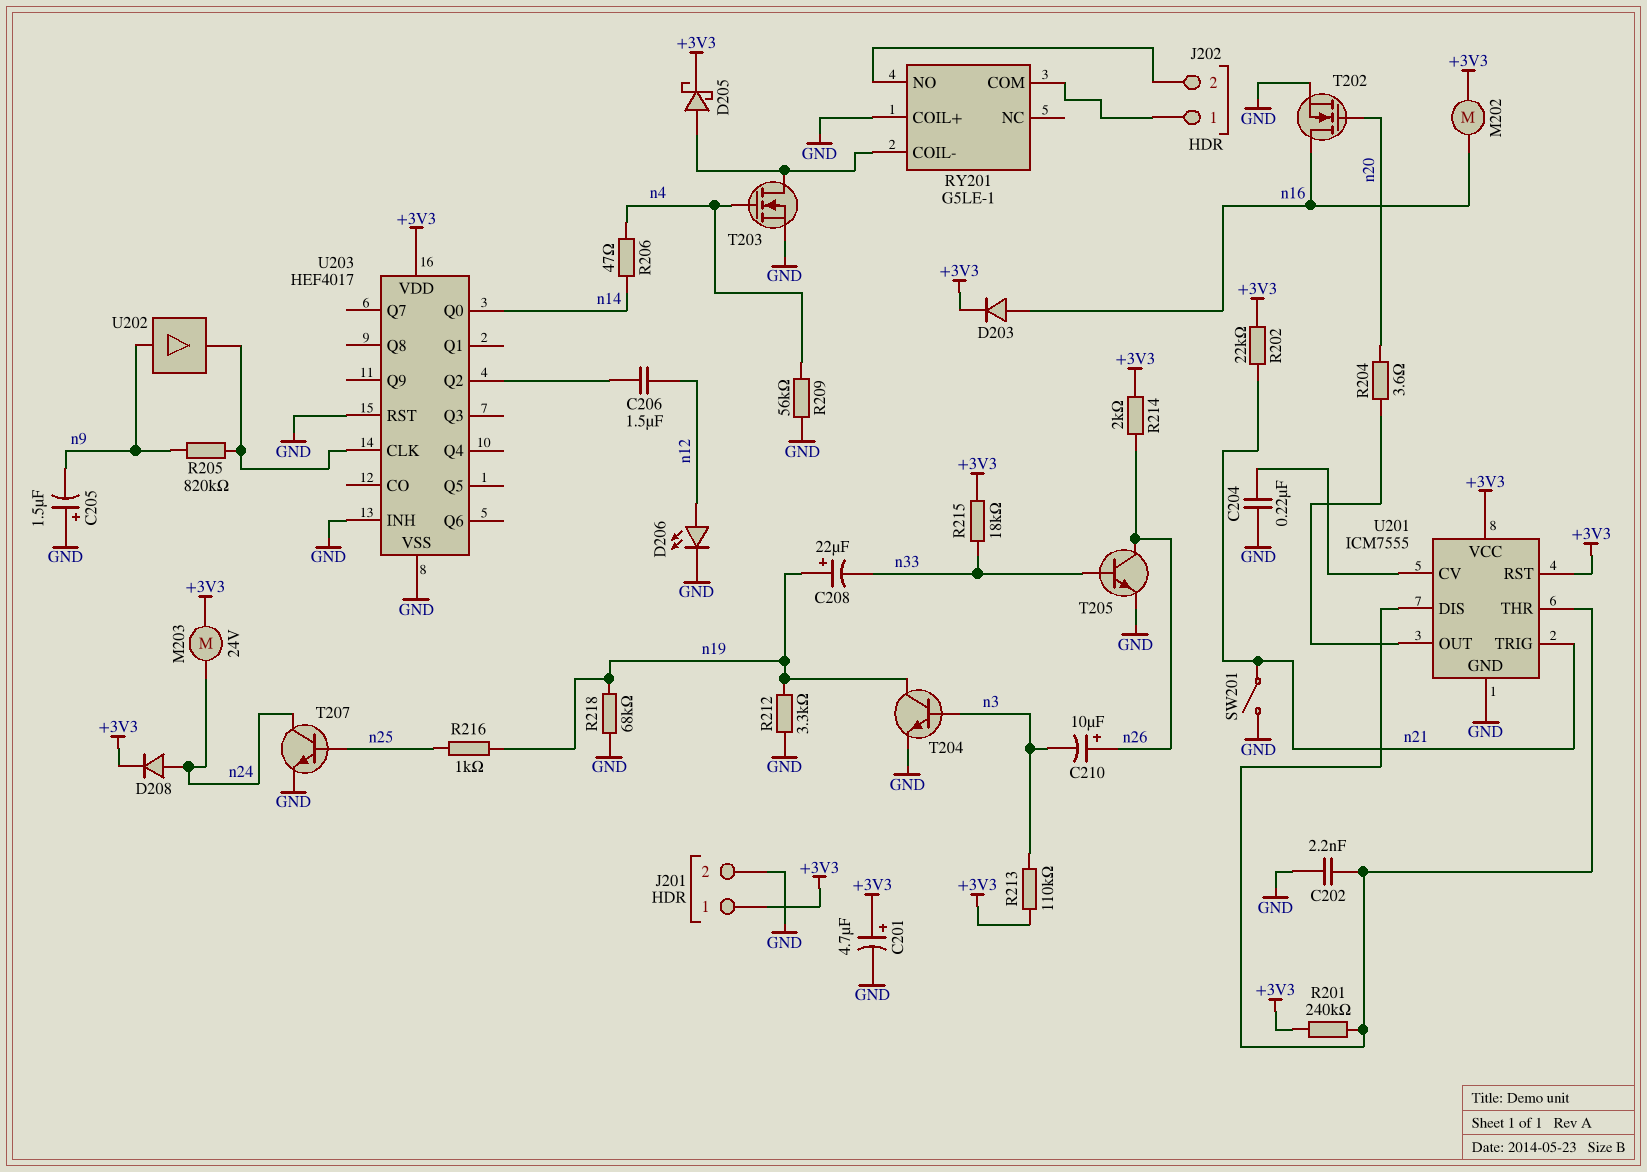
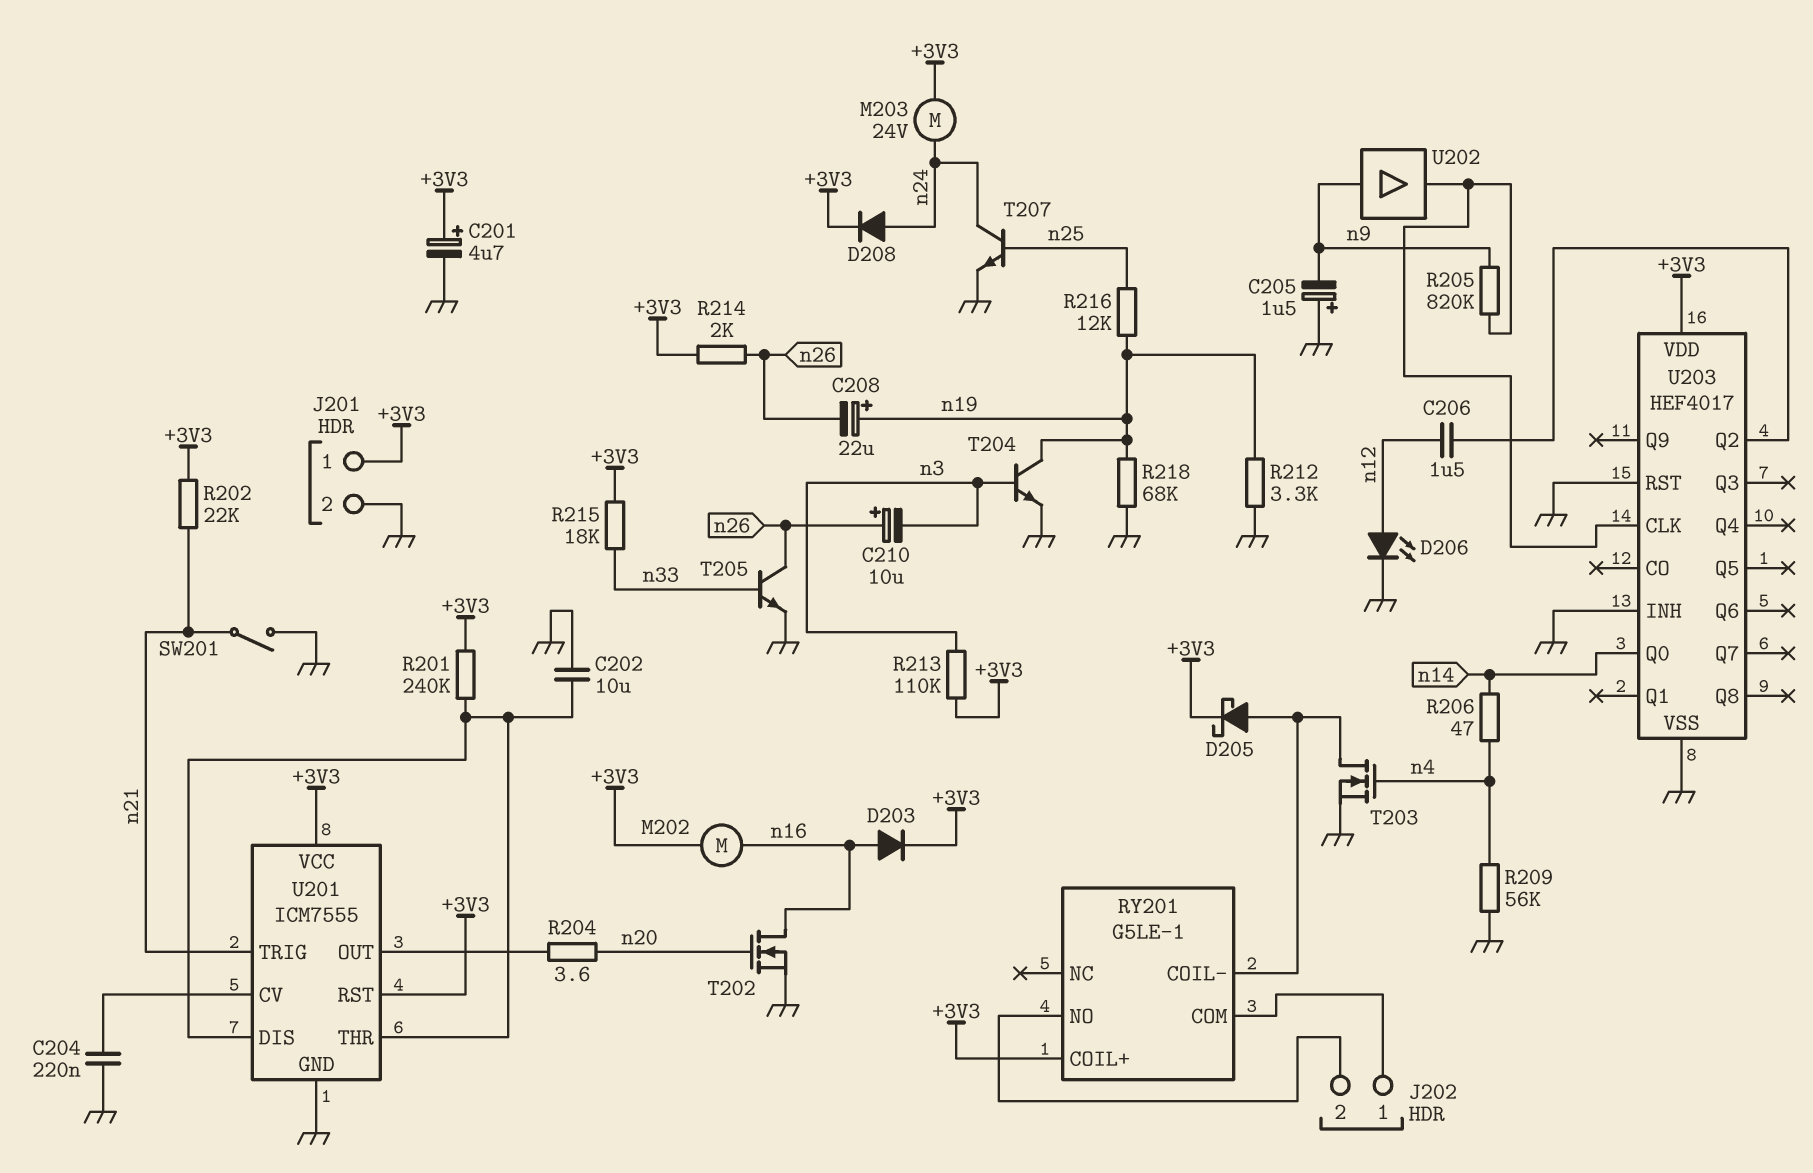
C202: 2.2nF (GND, U201/DIS) -> 10uF (GND, U201/DIS)
C208: 22uF (plus n19, minus n33) -> 22uF (plus n19, minus n26)
R216: 1k (n19, n25) -> 12k (n19, n25)
RY201 pin COIL+: GND -> +3V3

